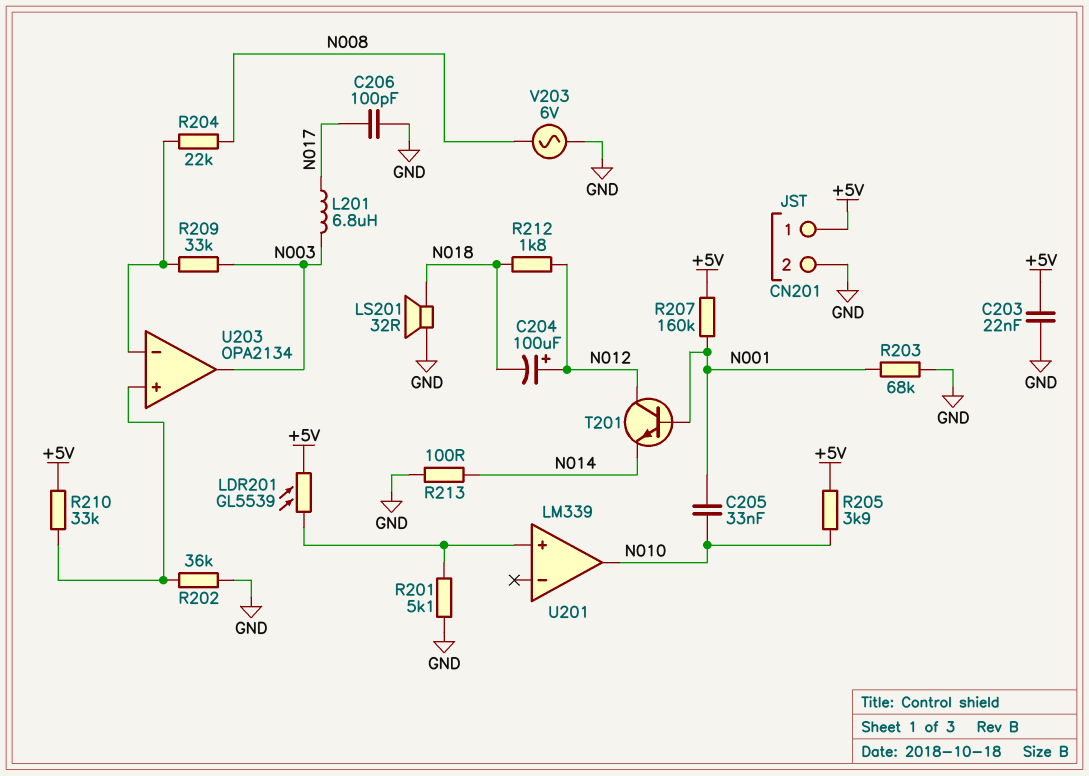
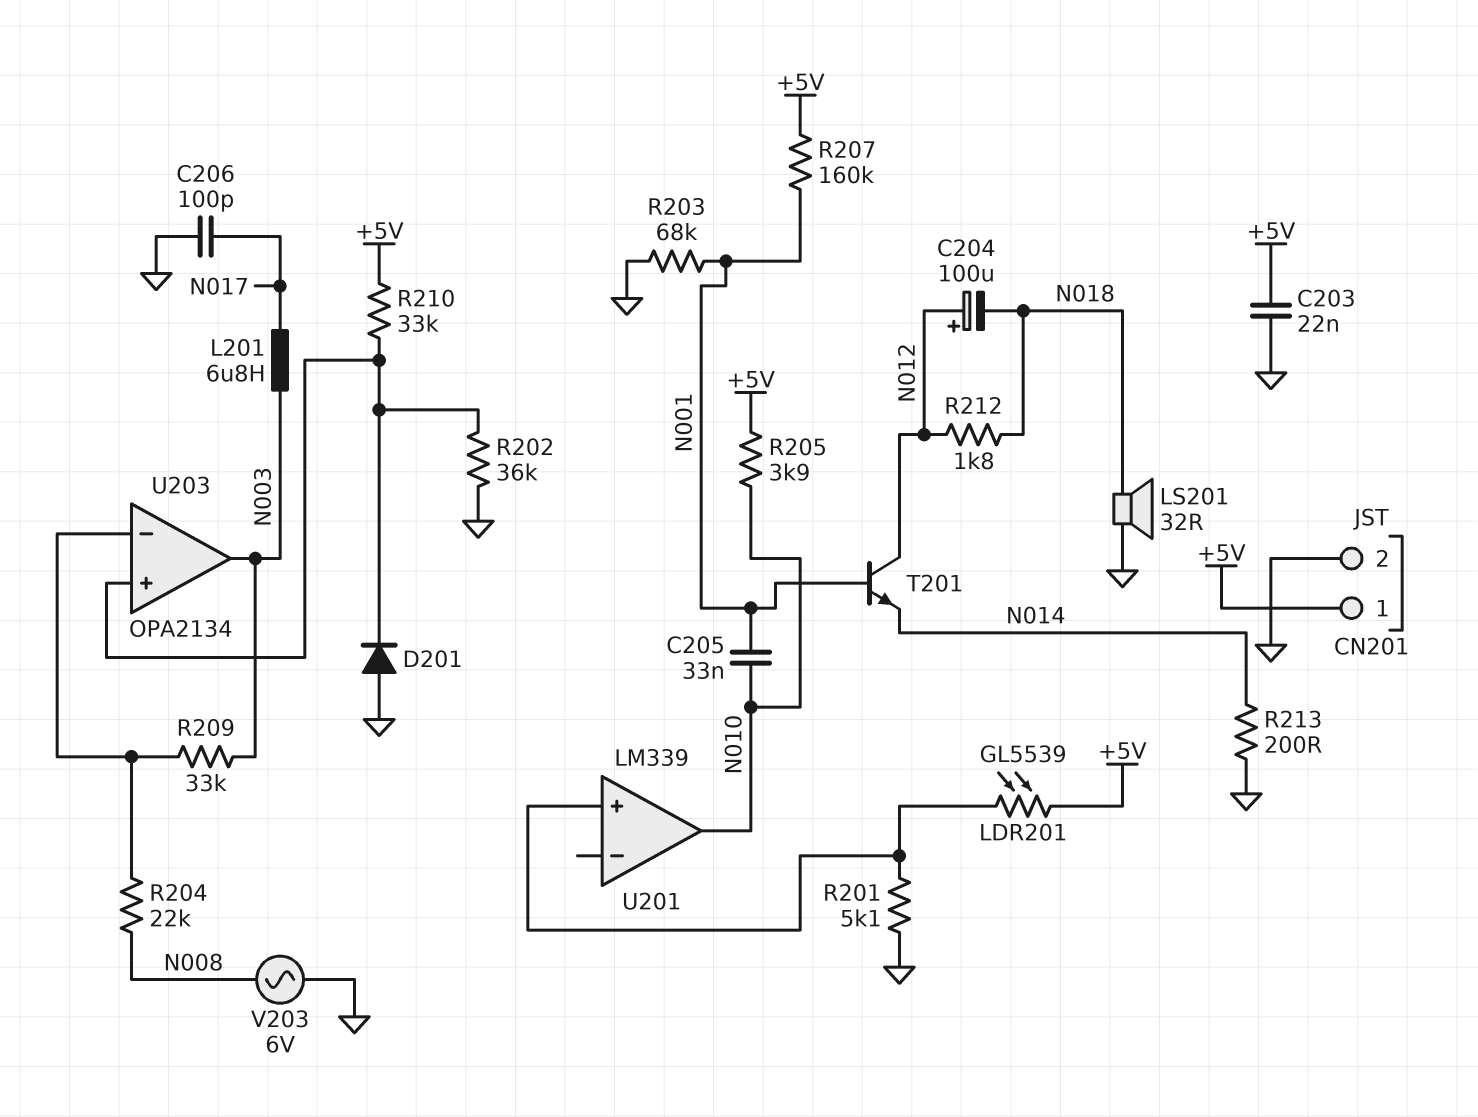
D201: none -> diode (A GND, K U203/in+)
R213: 100 (GND, N014) -> 200 (GND, N014)

